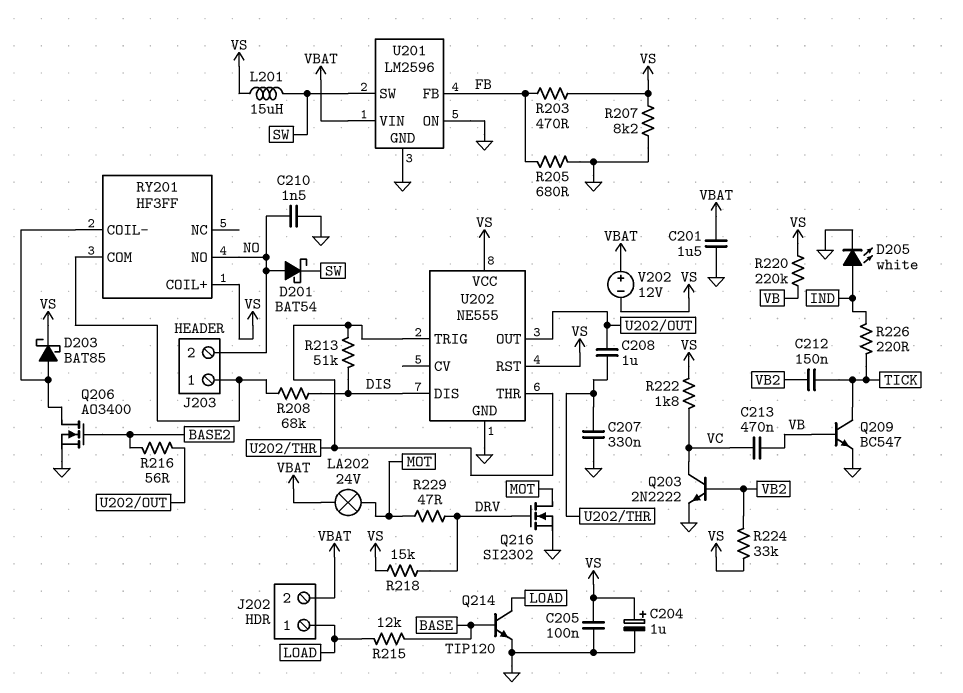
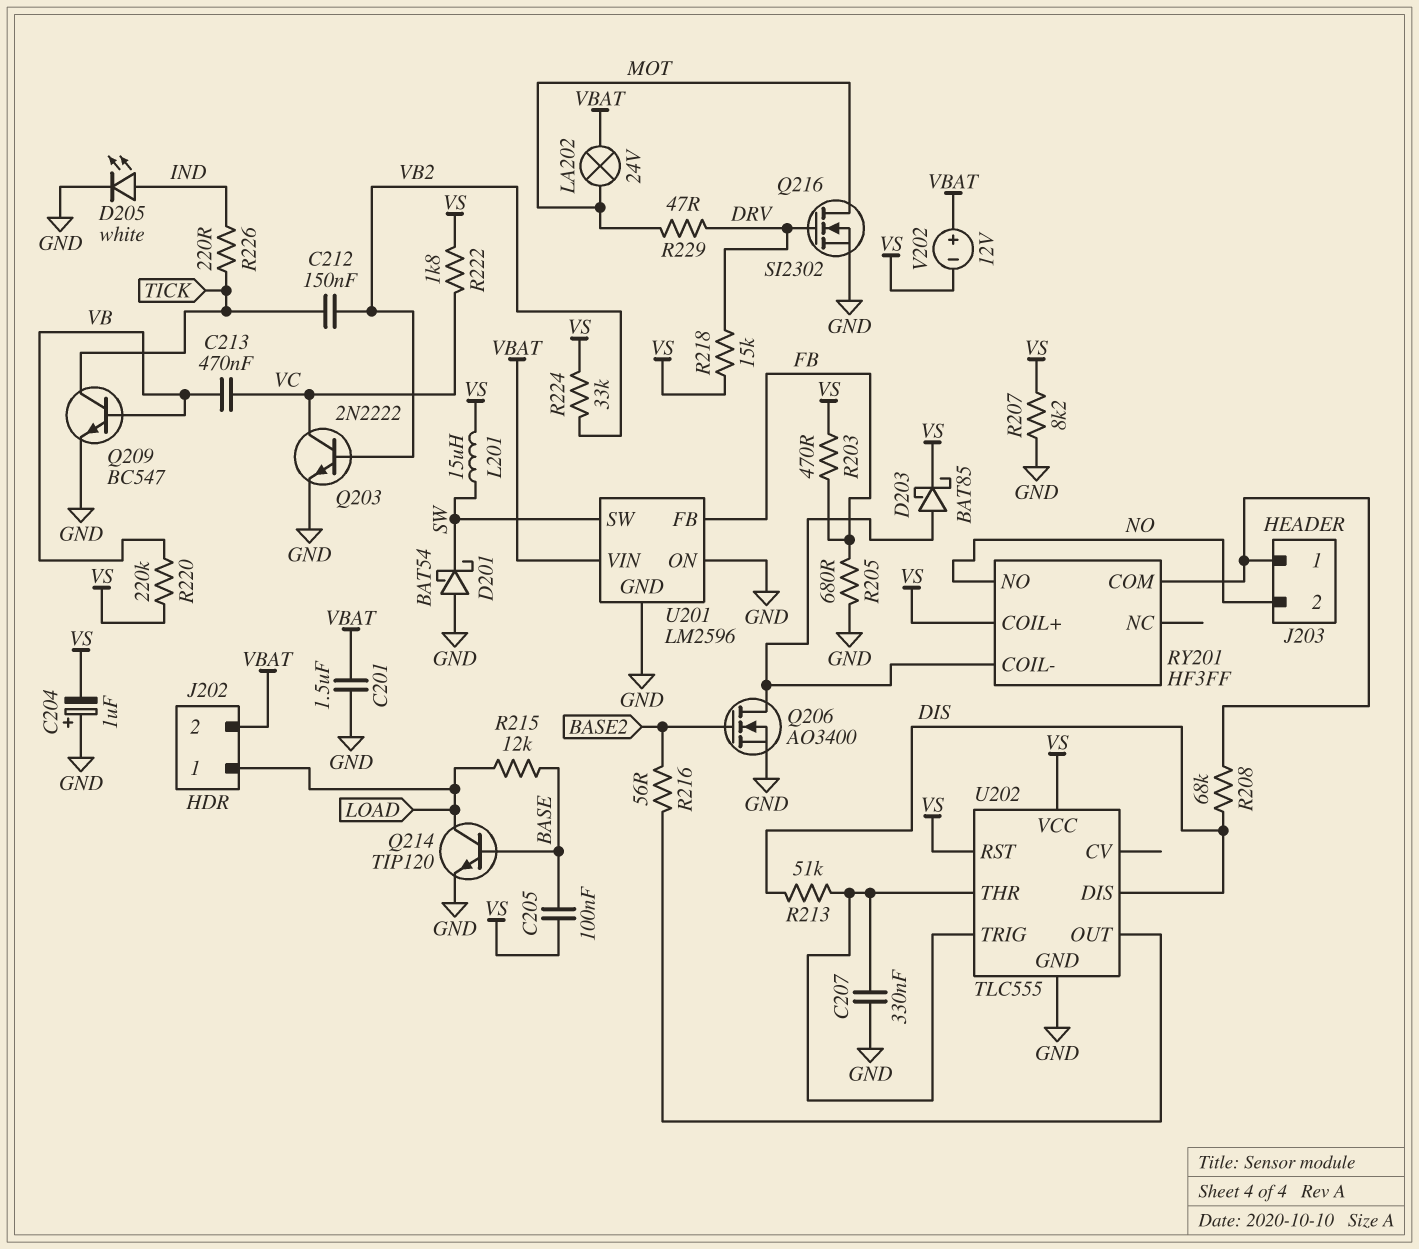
C204: 1uF (plus VS, minus GND) -> 1uF (plus GND, minus VS)
C205: 100nF (GND, VS) -> 100nF (BASE, VS)
C208: 1uF (U202/OUT, U202/THR) -> none
C210: 1.5nF (GND, NO) -> none
D201: schottky BAT54 (A NO, K SW) -> schottky BAT54 (A GND, K SW)
U202: NE555 -> TLC555

